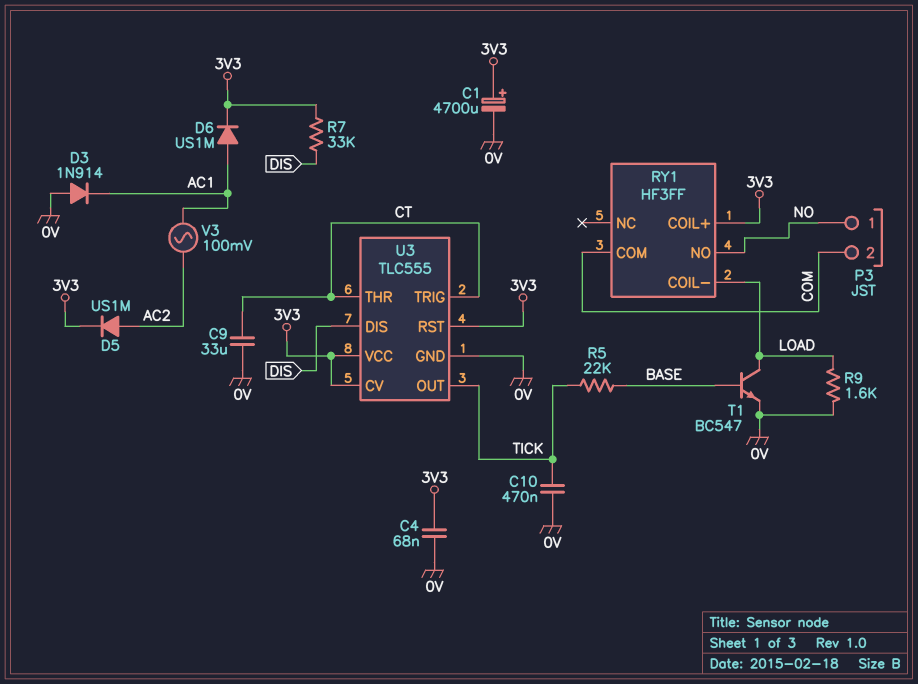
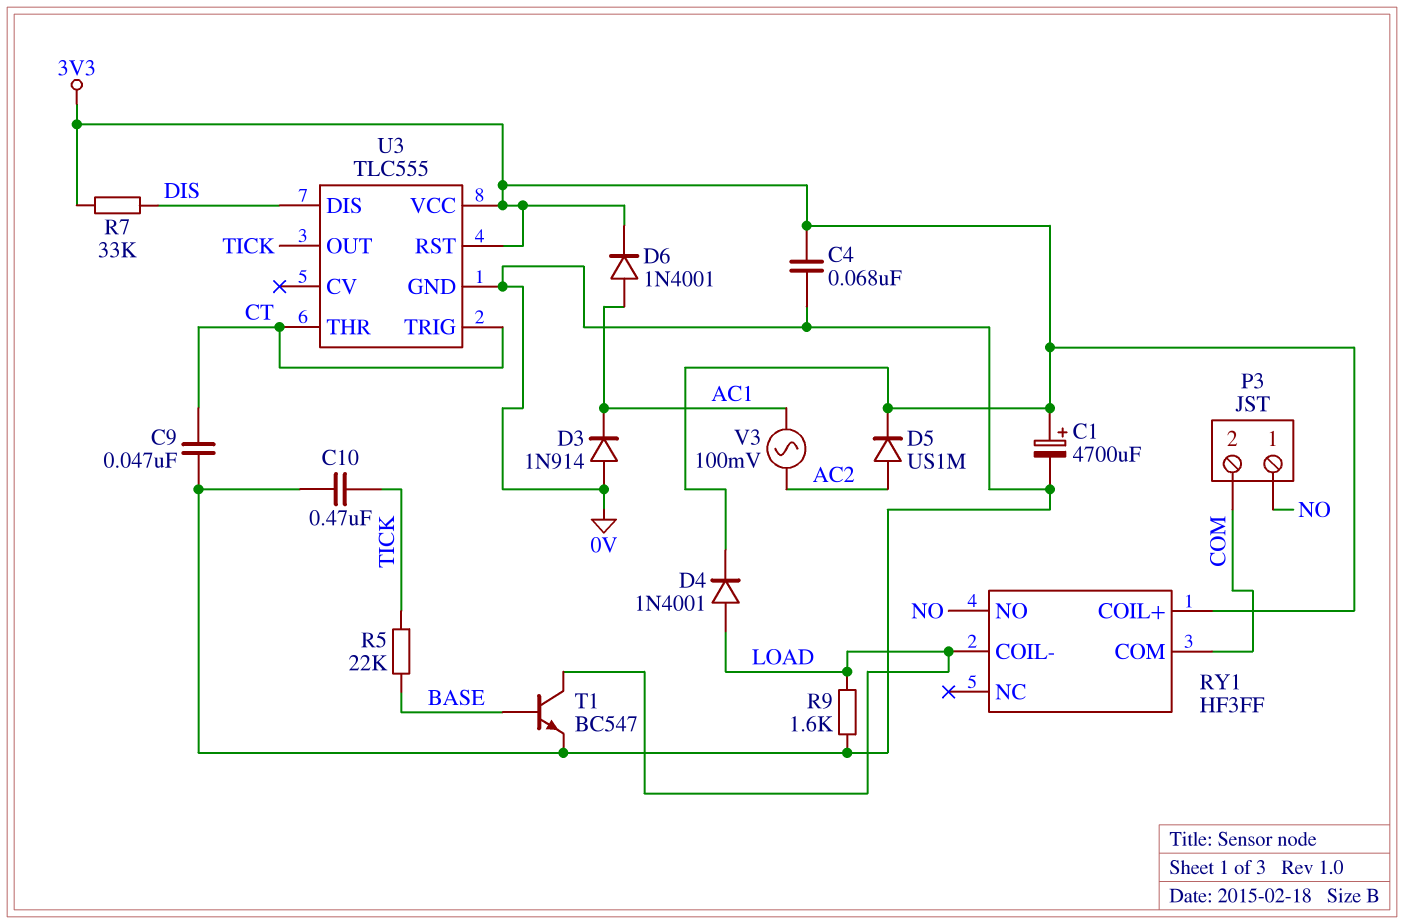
C9: 33uF (0V, CT) -> 47nF (0V, CT)
D4: none -> diode 1N4001 (A LOAD, K 3V3)
D6: diode US1M (A AC1, K 3V3) -> diode 1N4001 (A AC1, K 3V3)
U3 pin CV: 3V3 -> none

